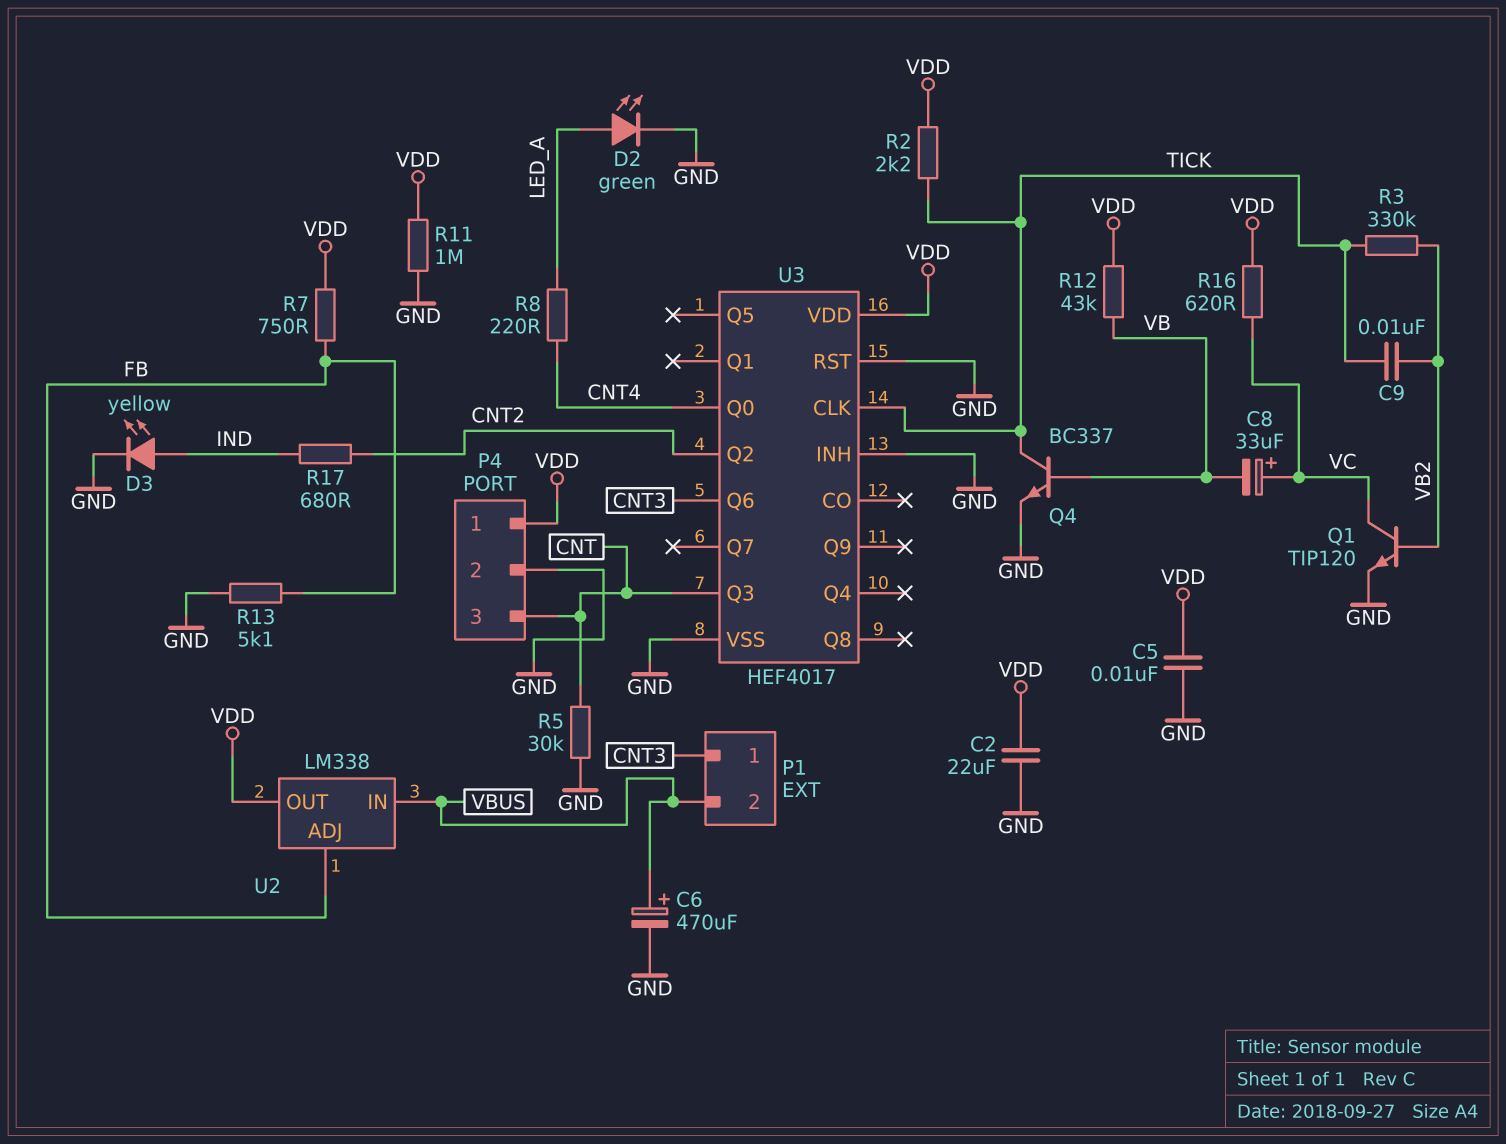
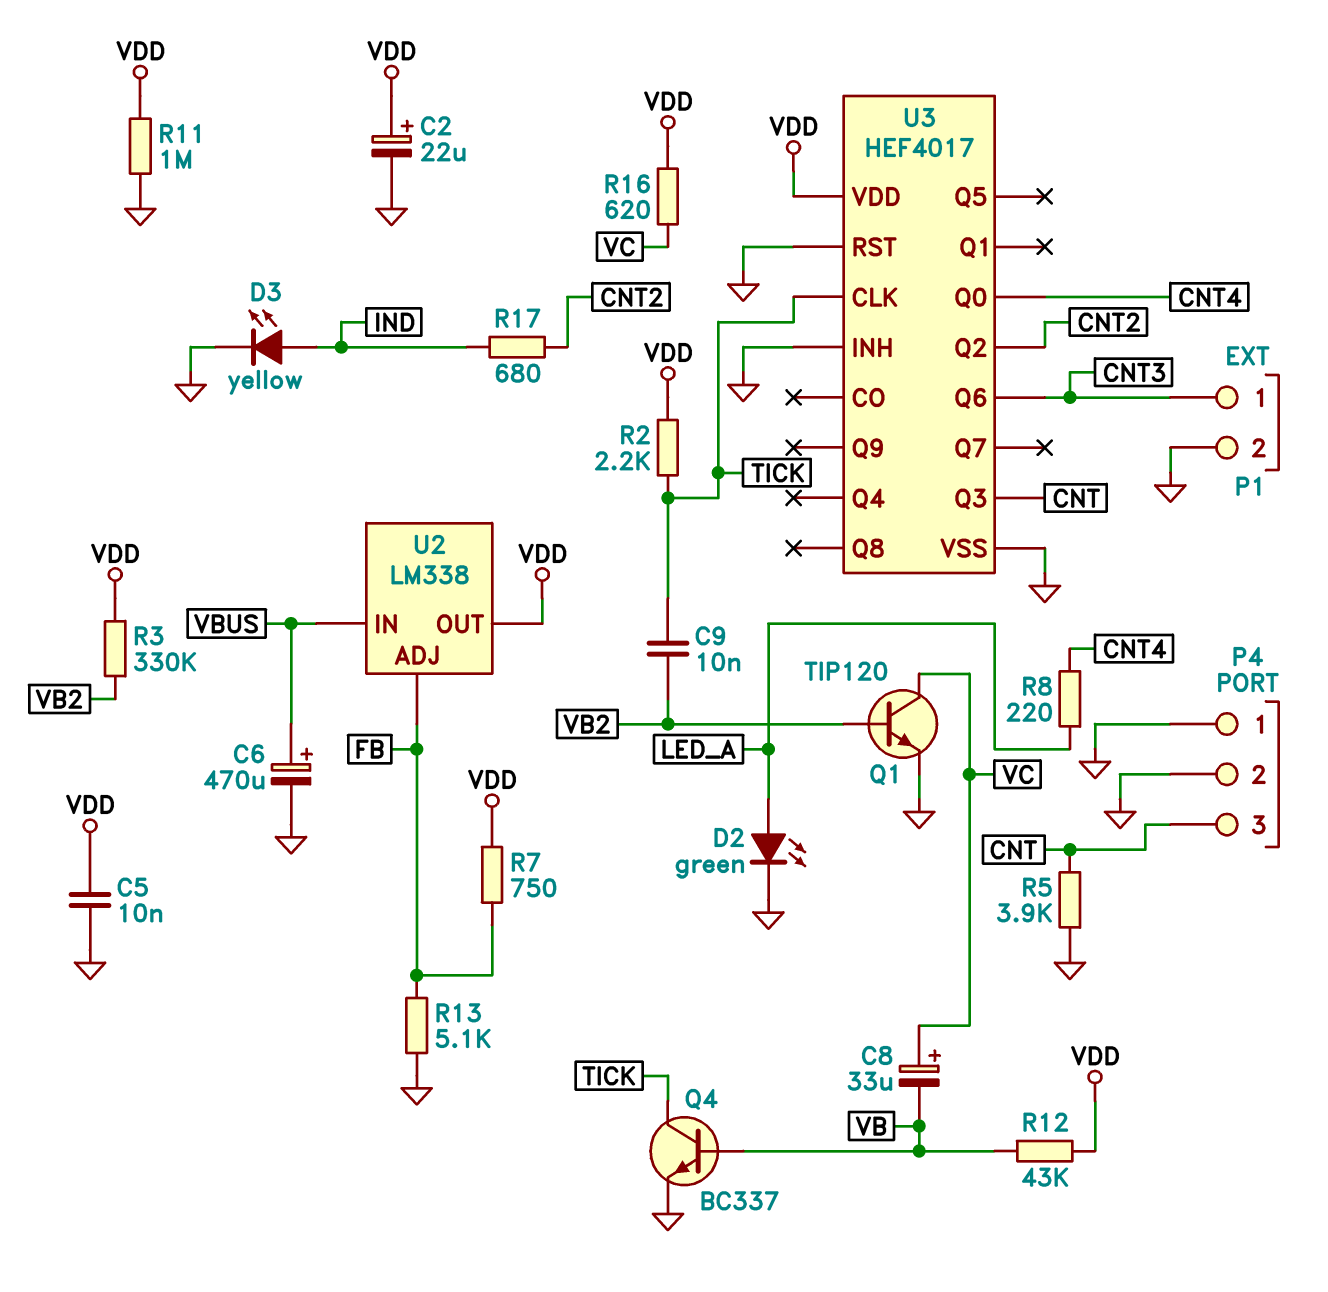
C2: 22uF (GND, VDD) -> 22uF (plus VDD, minus GND)
P1 pin 2: VBUS -> GND
P4 pin 1: VDD -> GND
R3: 330k (TICK, VB2) -> 330k (VB2, VDD)
R5: 30k (CNT, GND) -> 3.9k (CNT, GND)

